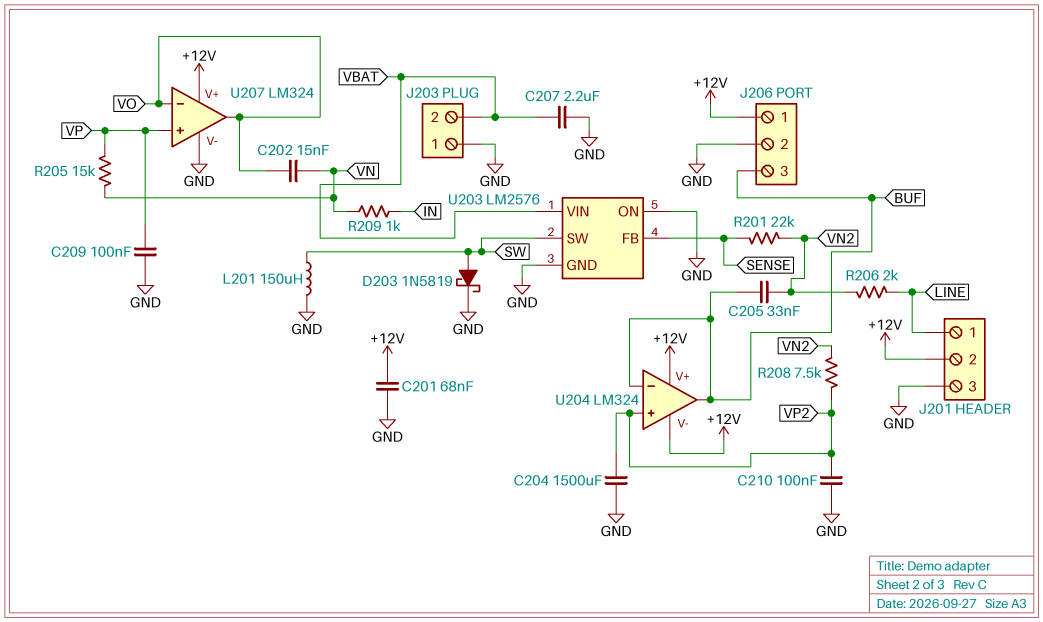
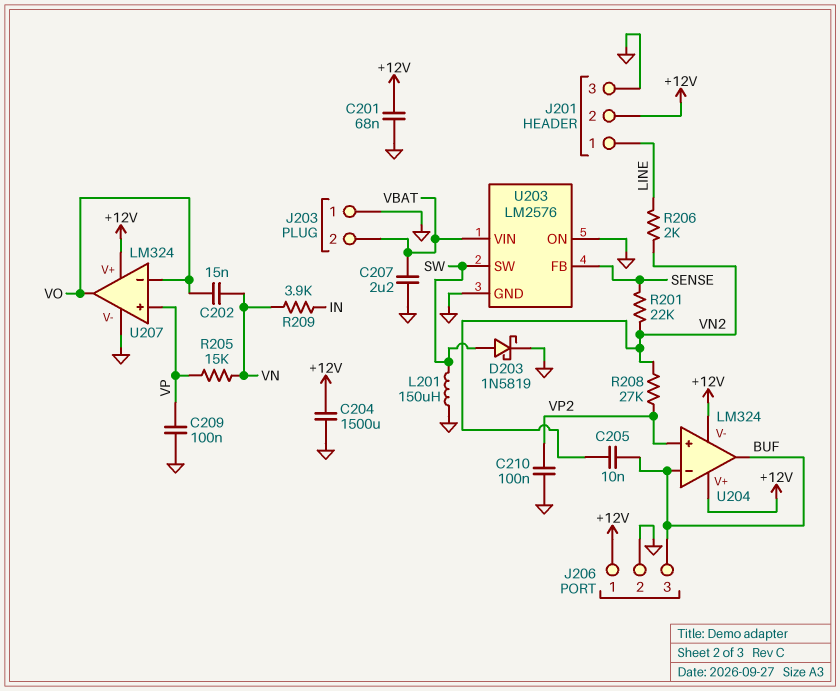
C204: 1500uF (GND, VP2) -> 1500uF (+12V, GND)
C205: 33nF (BUF, VN2) -> 10nF (BUF, VN2)
R208: 7.5k (VN2, VP2) -> 27k (VN2, VP2)
R209: 1k (IN, VN) -> 3.9k (IN, VN)

